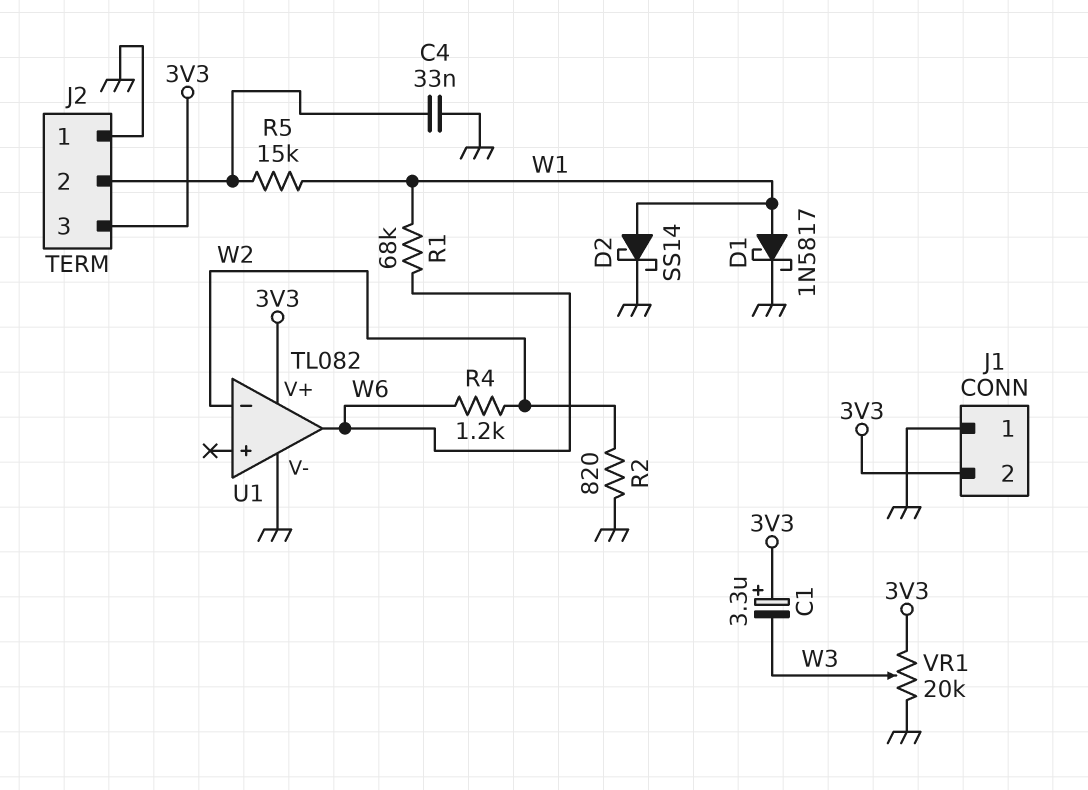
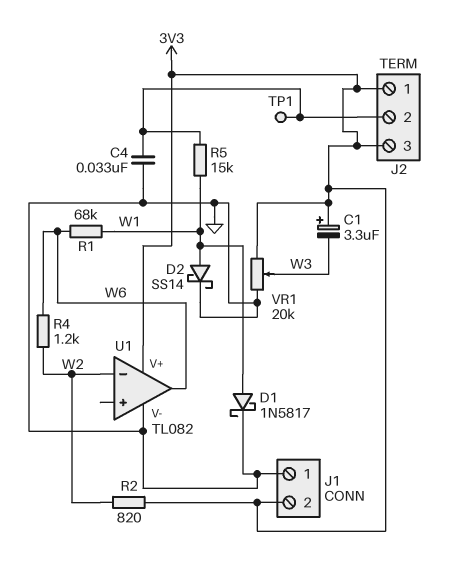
J2 pin 1: GND -> 3V3
R2: 820 (GND, W2) -> 820 (3V3, W2)
TP1: none -> test point (J2/2)

